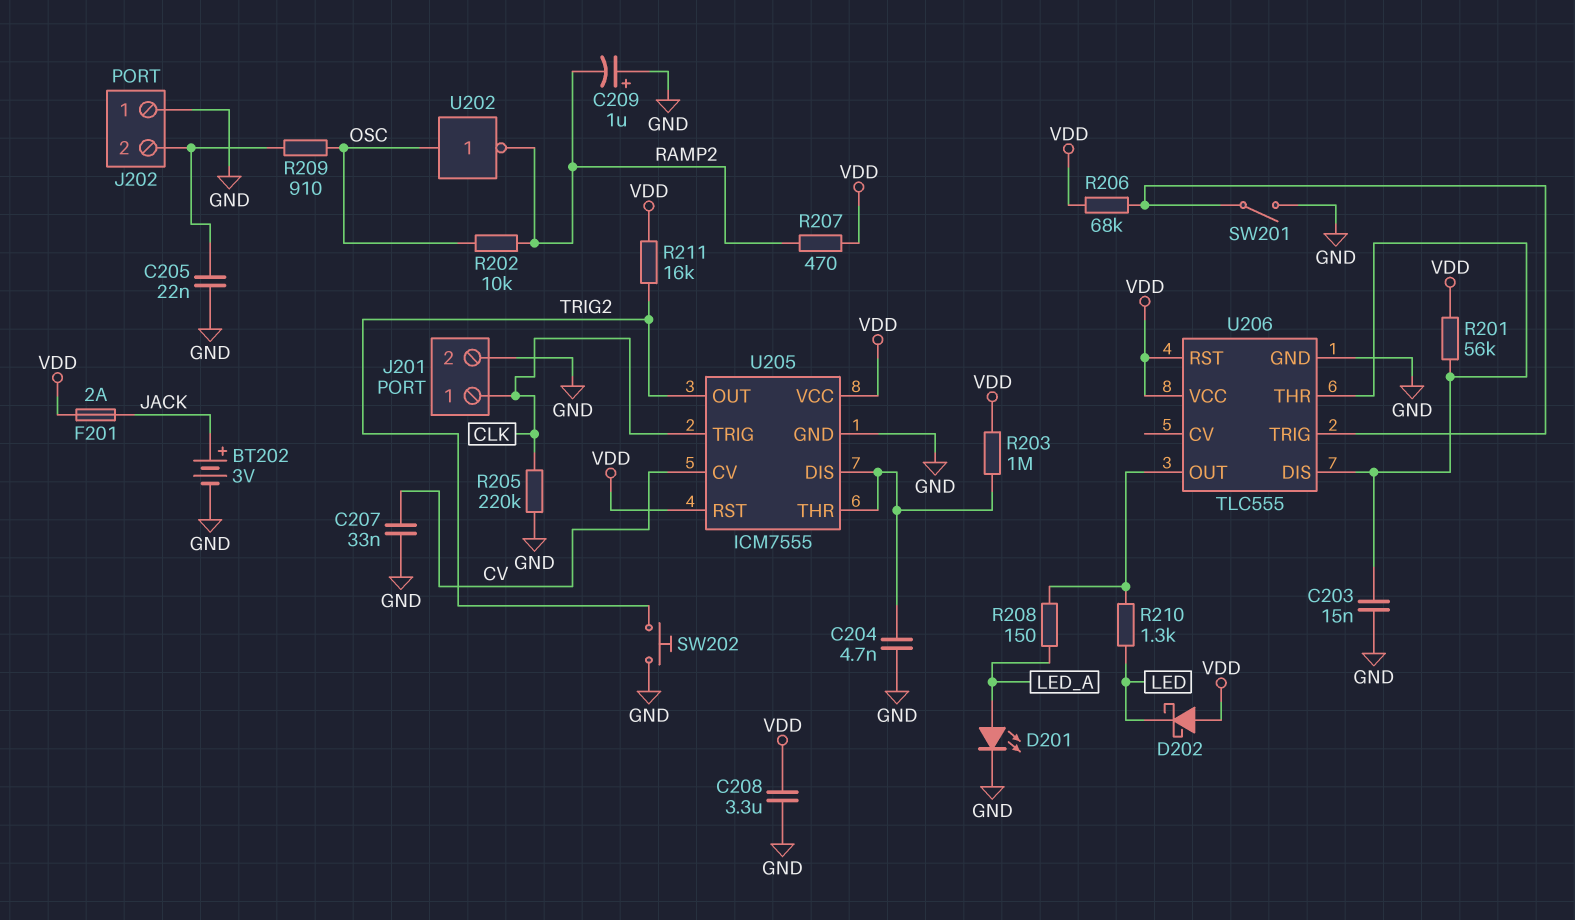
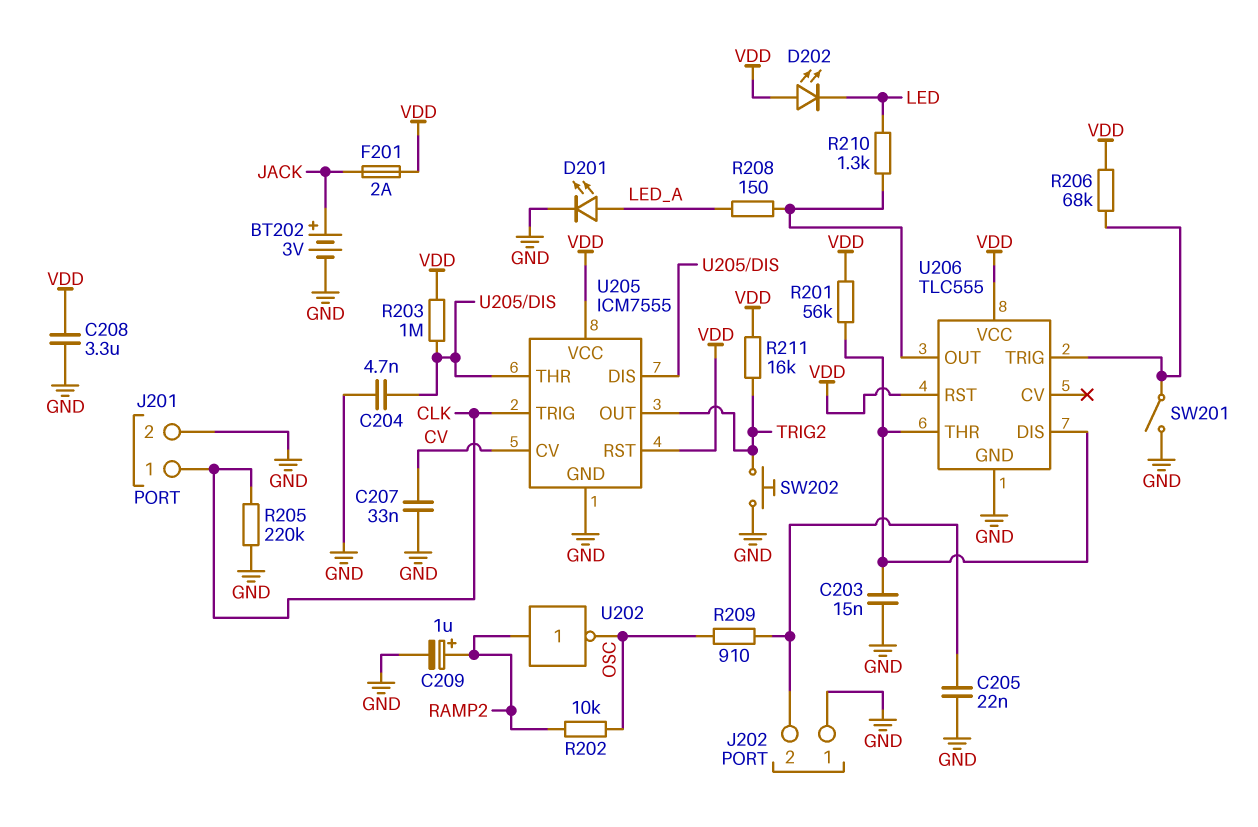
C209: 1uF (plus GND, minus RAMP2) -> 1uF (plus RAMP2, minus GND)
D202: schottky (A VDD, K LED) -> LED (A VDD, K LED)
R207: 470 (RAMP2, VDD) -> none
U202: NOT (in OSC, out RAMP2) -> NOT (in RAMP2, out OSC)

